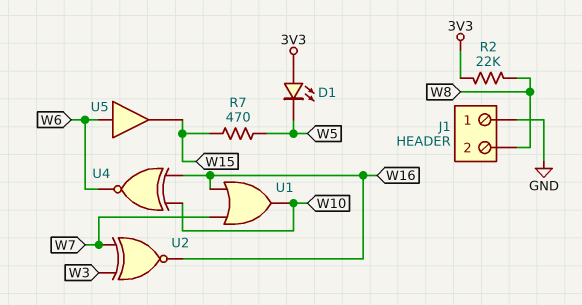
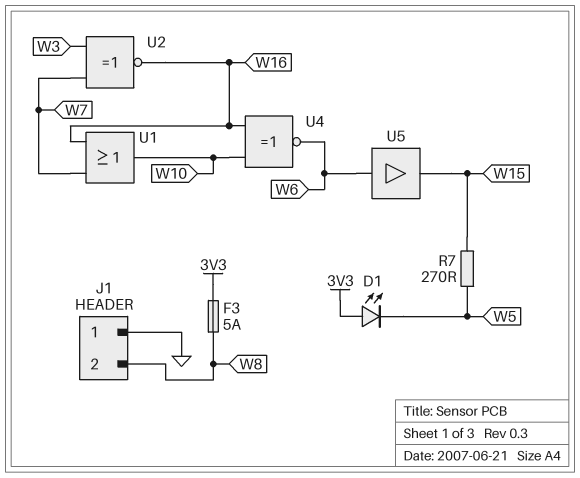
F3: none -> 5A (3V3, W8)
R2: 22k (3V3, W8) -> none
R7: 470 (W5, W15) -> 270 (W5, W15)

